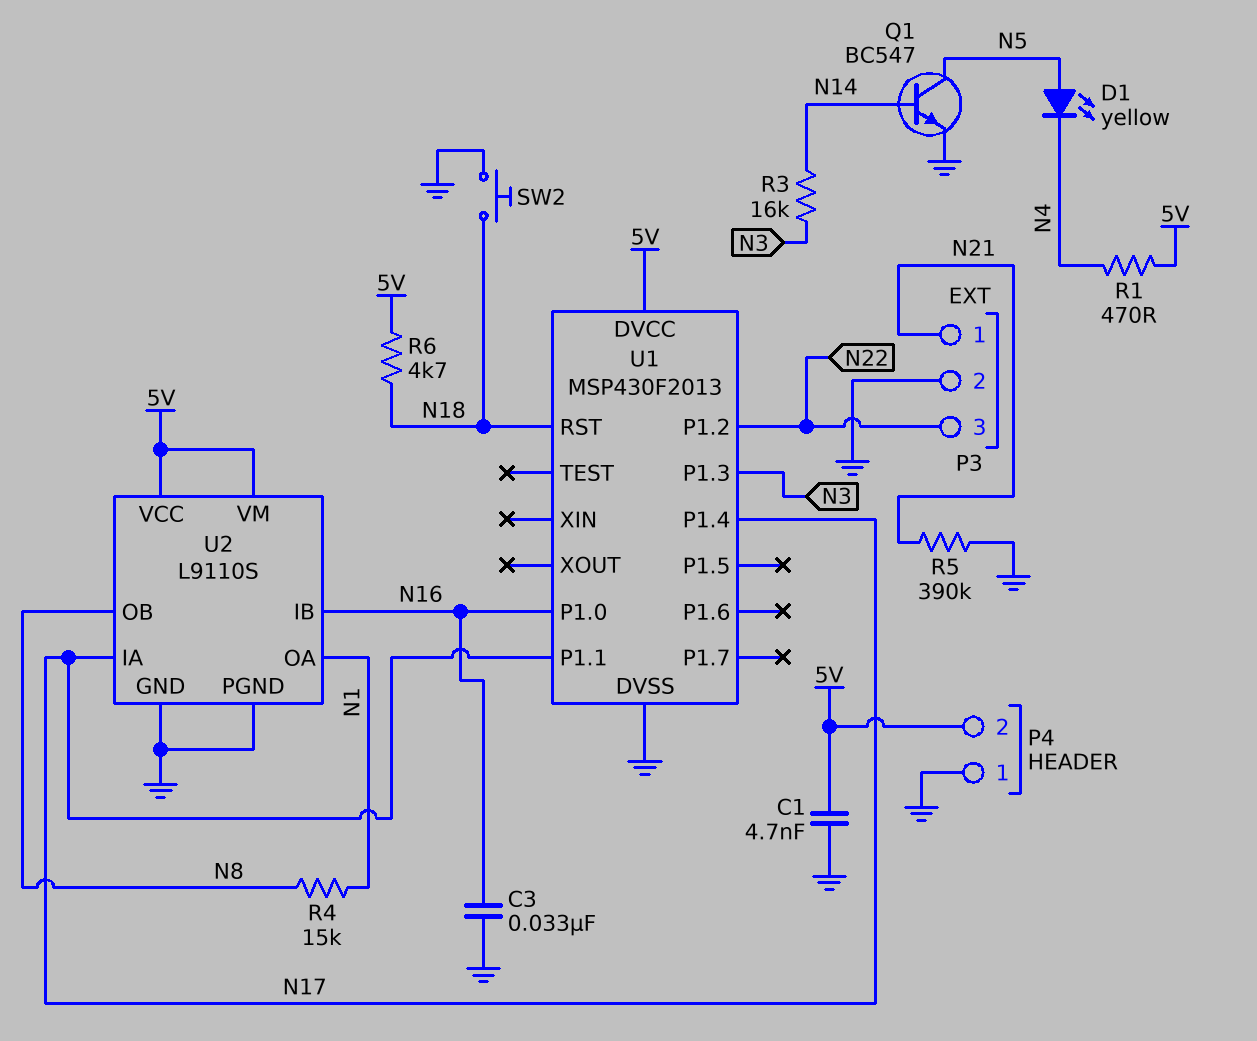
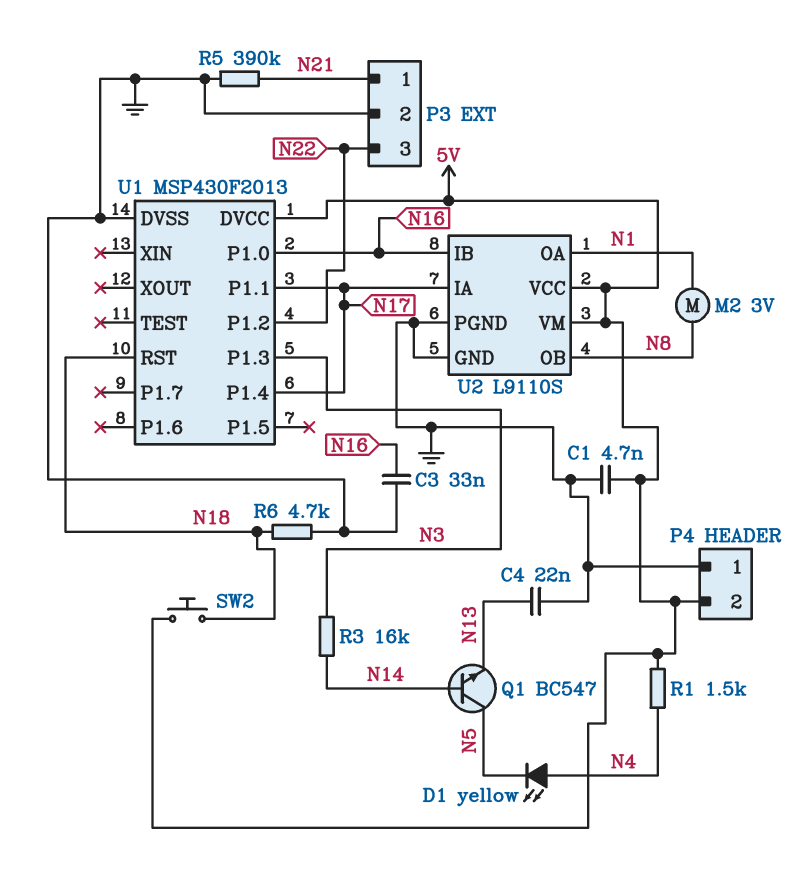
C4: none -> 22nF (GND, N13)
D1: LED yellow (A N5, K N4) -> LED yellow (A N4, K N5)
M2: none -> motor 3V (N1, N8)
Q1: NPN BC547 (B N14, C N5, E GND) -> NPN BC547 (B N14, C N5, E N13)
R1: 470 (5V, N4) -> 1.5k (5V, N4)
R4: 15k (N1, N8) -> none
R6: 4.7k (5V, N18) -> 4.7k (GND, N18)
SW2: button (GND, N18) -> button (5V, N18)

